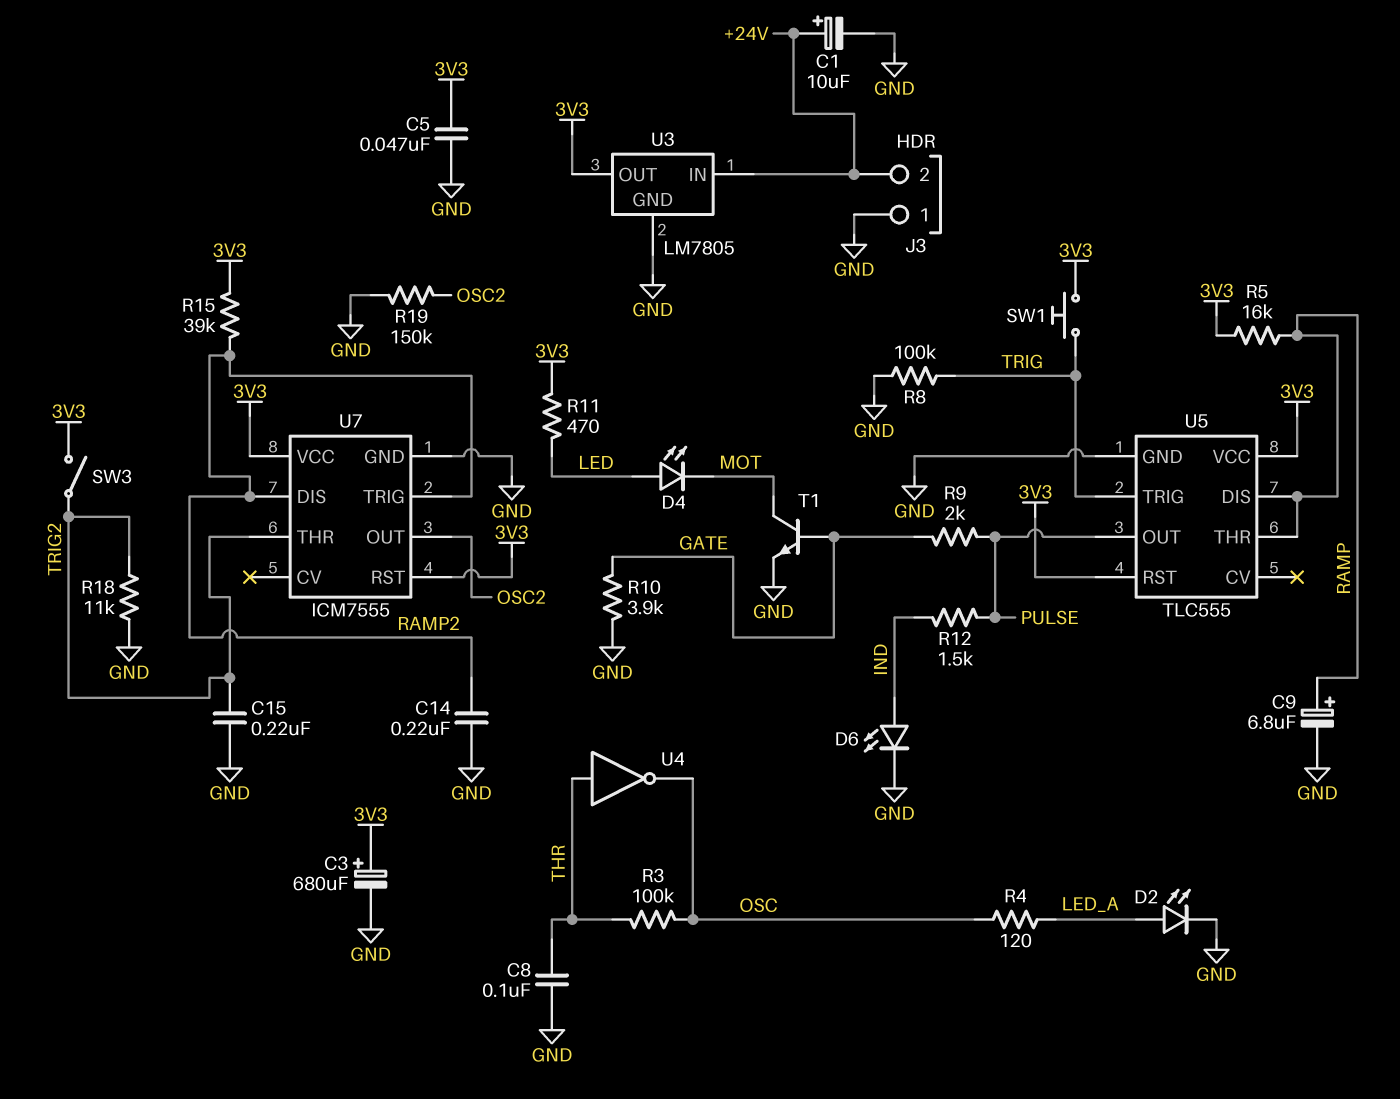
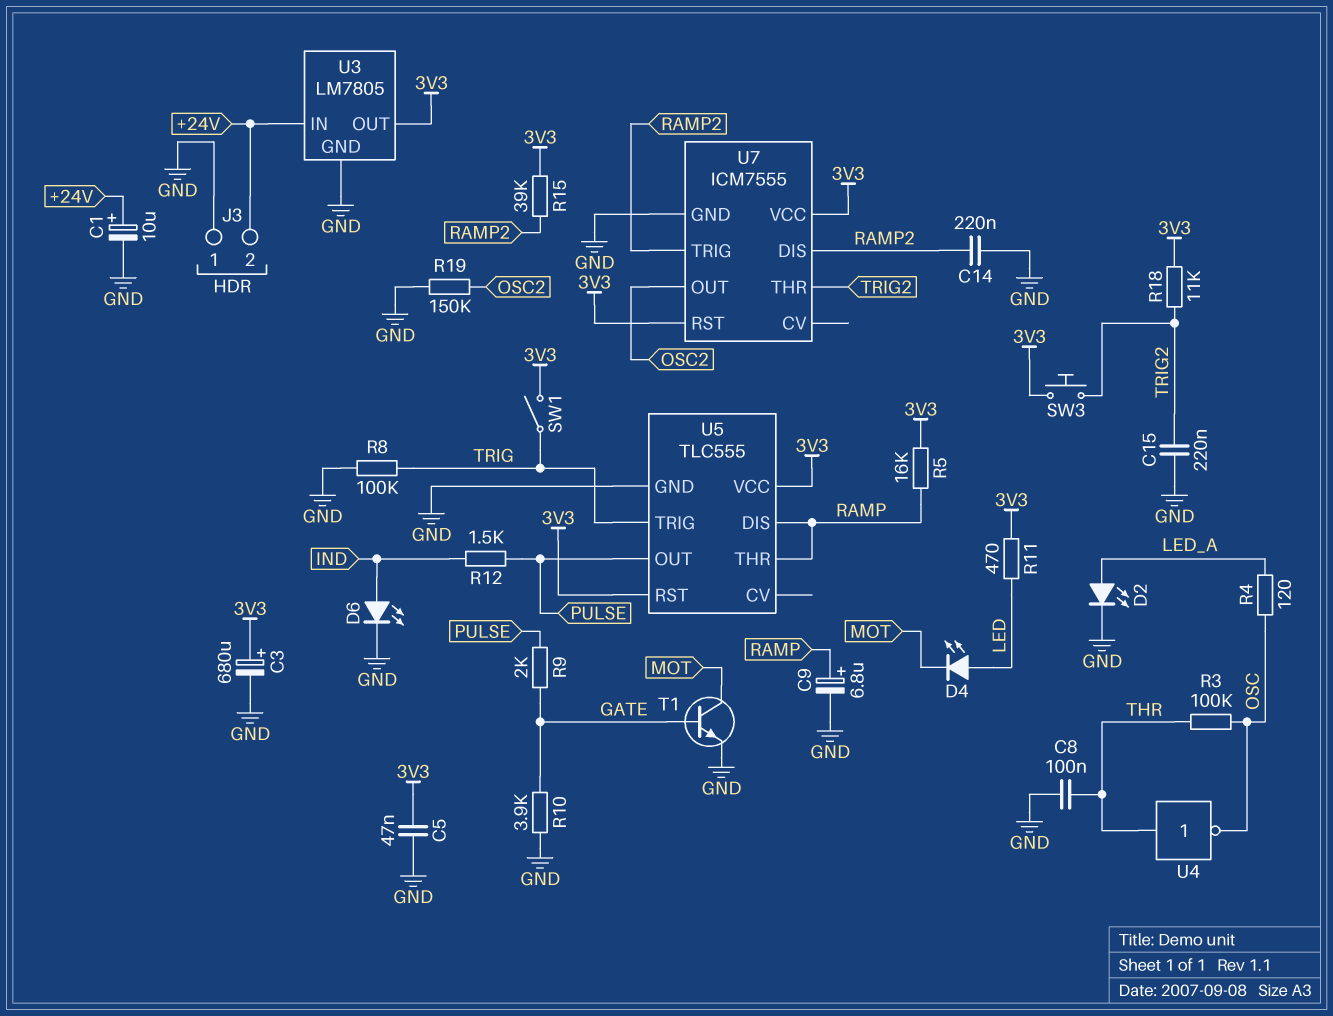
R18: 11k (GND, TRIG2) -> 11k (3V3, TRIG2)
SW1: button (3V3, TRIG) -> switch (3V3, TRIG)
SW3: switch (3V3, TRIG2) -> button (3V3, TRIG2)

